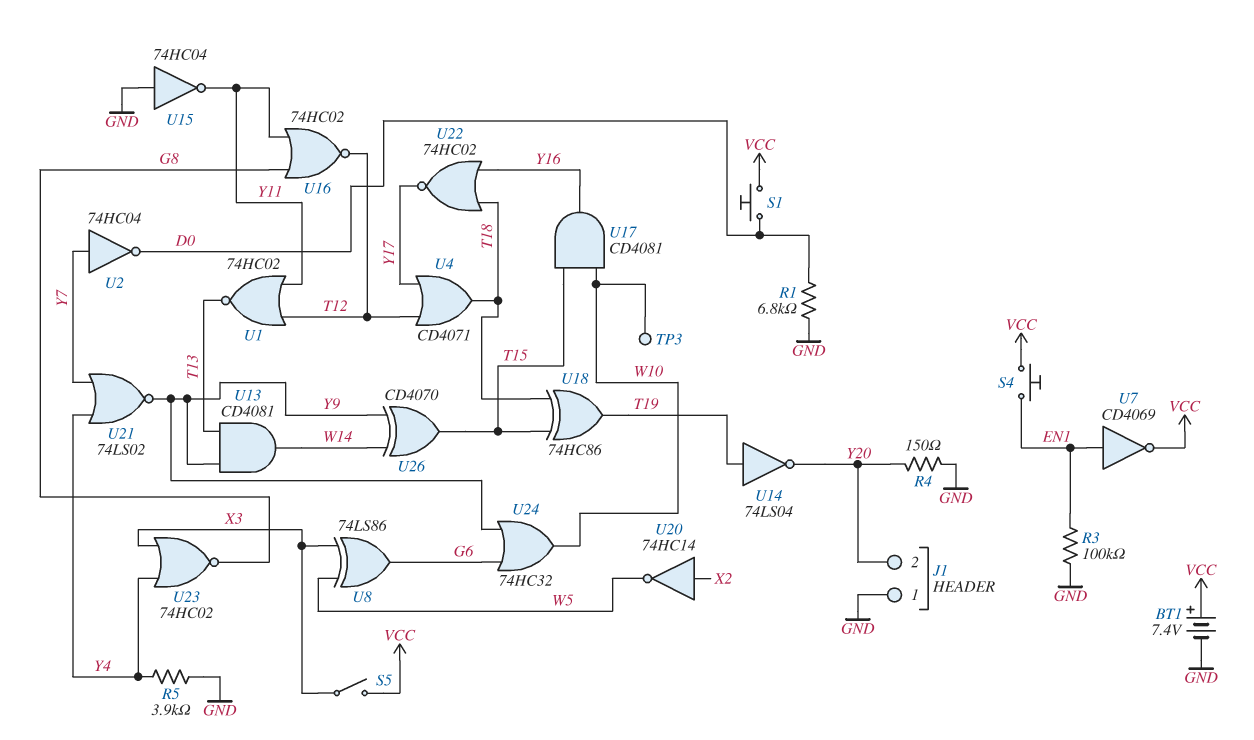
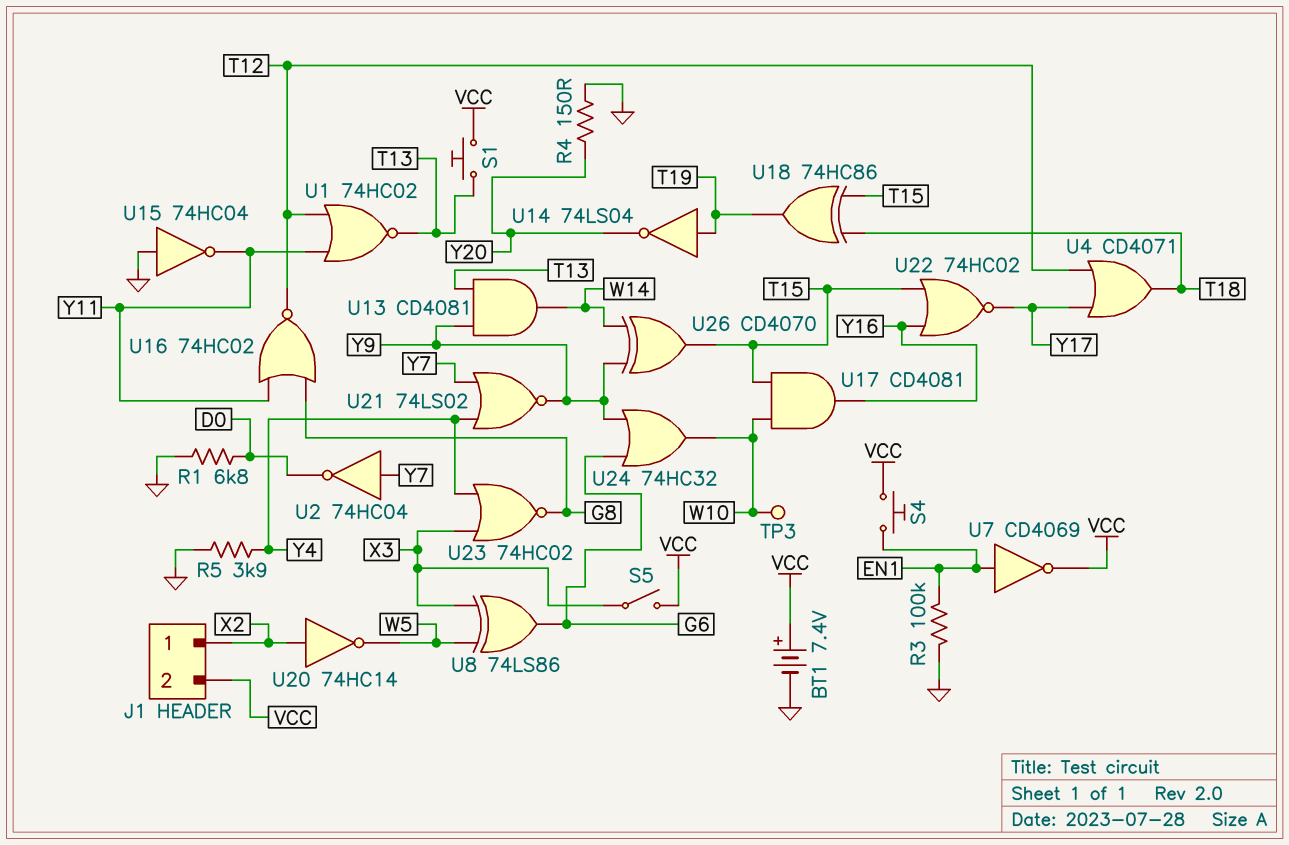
J1 pin 1: GND -> X2
J1 pin 2: Y20 -> VCC
S1: button (D0, VCC) -> button (T13, VCC)
U22: NOR 74HC02 (in T18, in Y16, out Y17) -> NOR 74HC02 (in T15, in Y16, out Y17)

